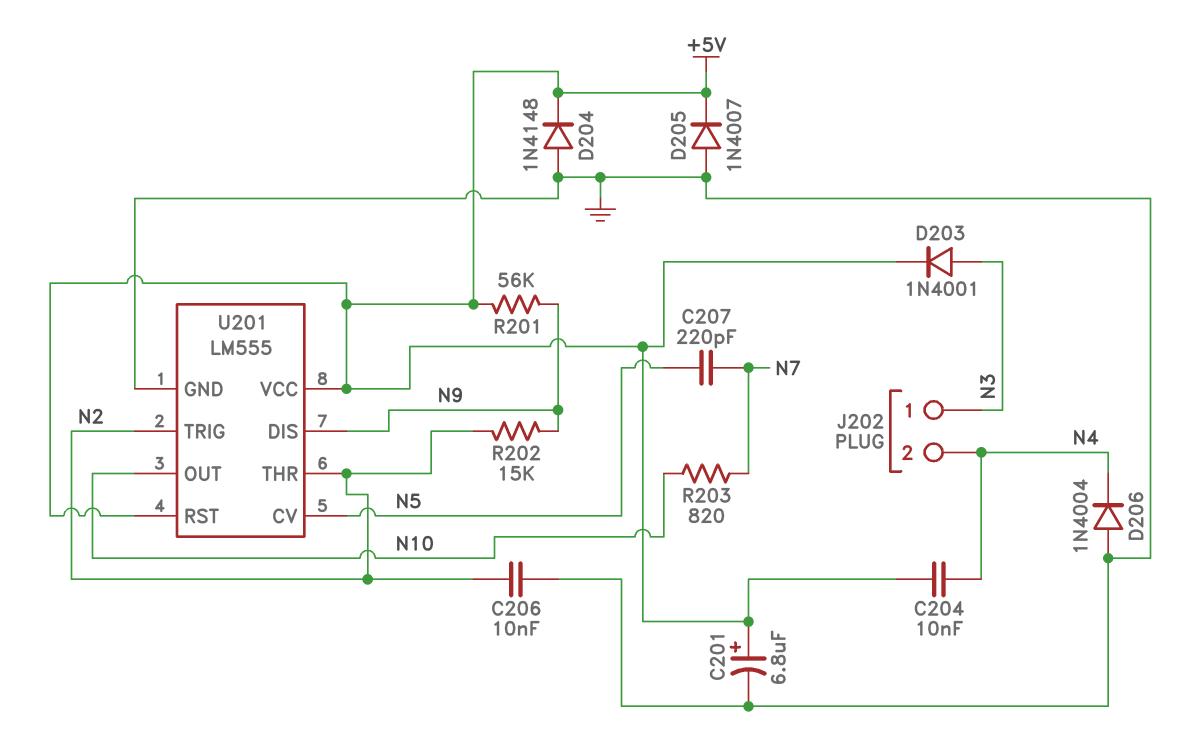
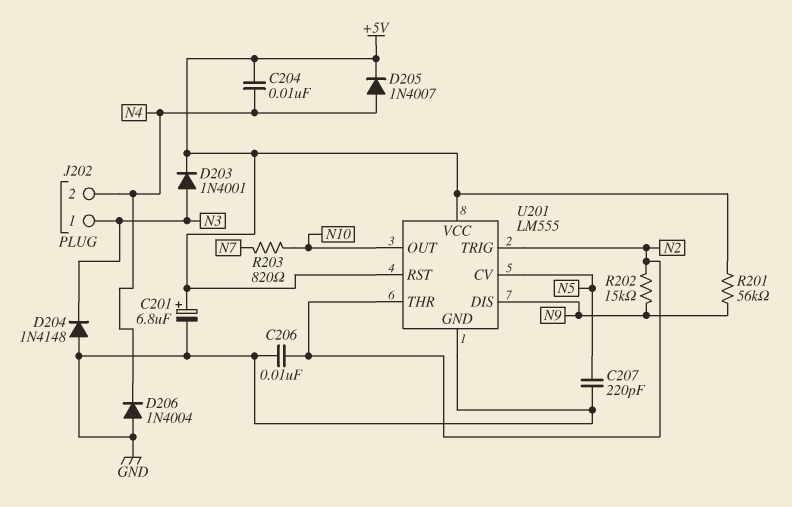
C207: 220pF (N5, N7) -> 220pF (GND, N5)
D204: diode 1N4148 (A GND, K +5V) -> diode 1N4148 (A GND, K N3)
D205: diode 1N4007 (A GND, K +5V) -> diode 1N4007 (A N4, K +5V)

